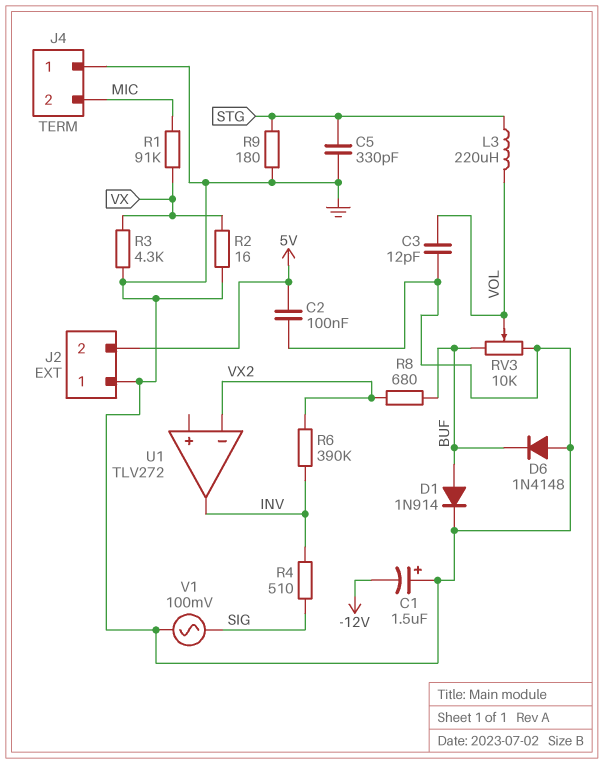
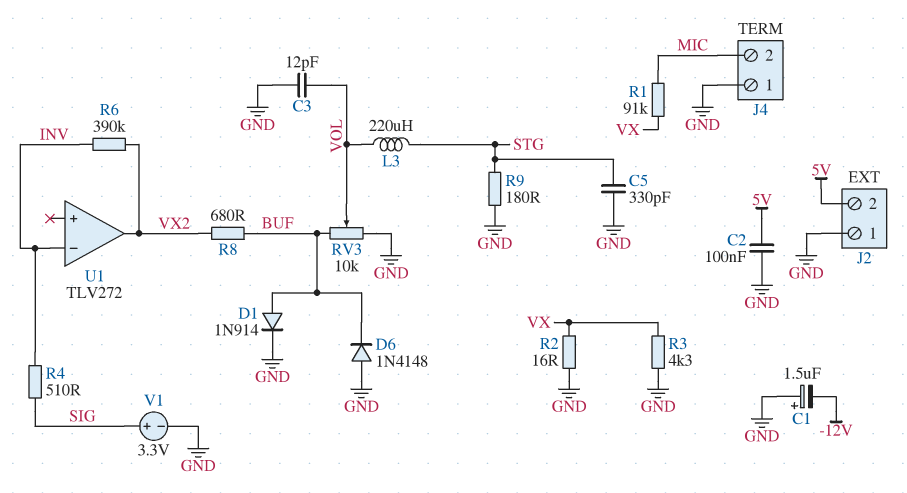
U1 pin in-: VX2 -> INV
U1 pin out: INV -> VX2
V1: AC 100mV (GND, SIG) -> 3.3V (plus SIG, minus GND)

